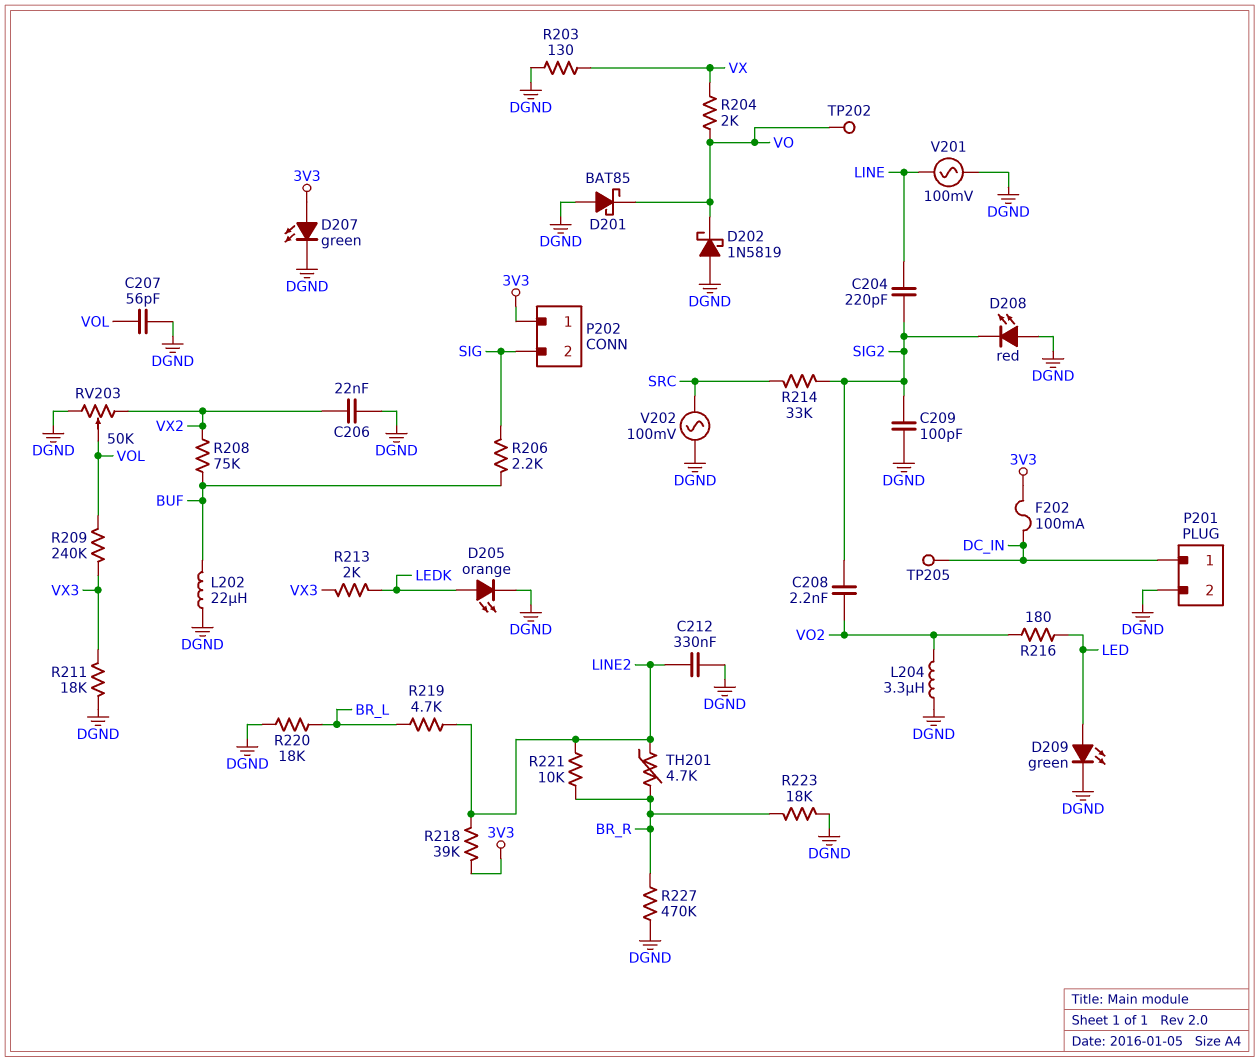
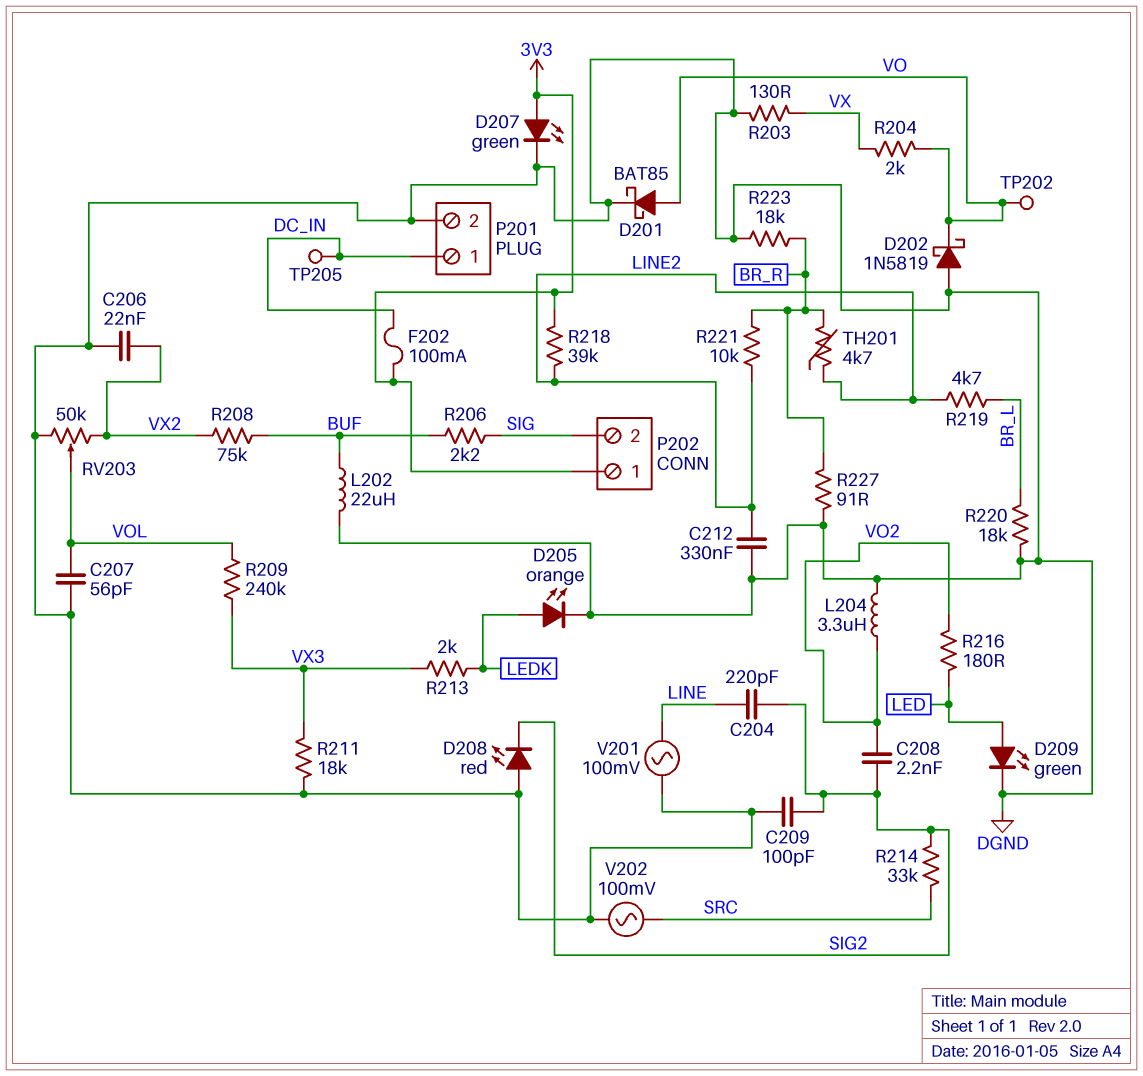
D201: schottky BAT85 (A DGND, K VO) -> schottky BAT85 (A VO, K DGND)
R227: 470k (BR_R, DGND) -> 91 (BR_R, DGND)

